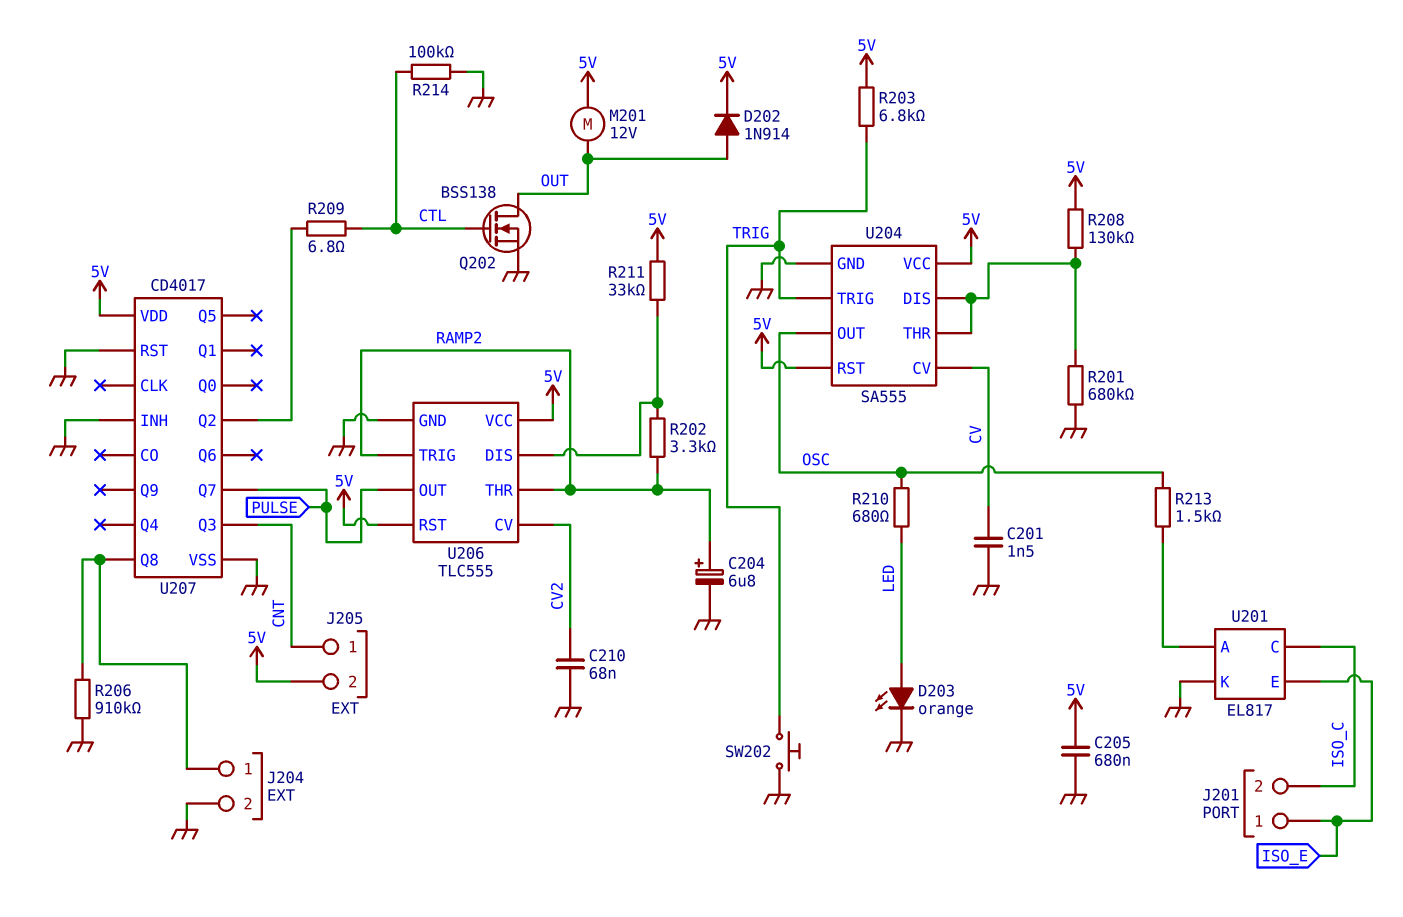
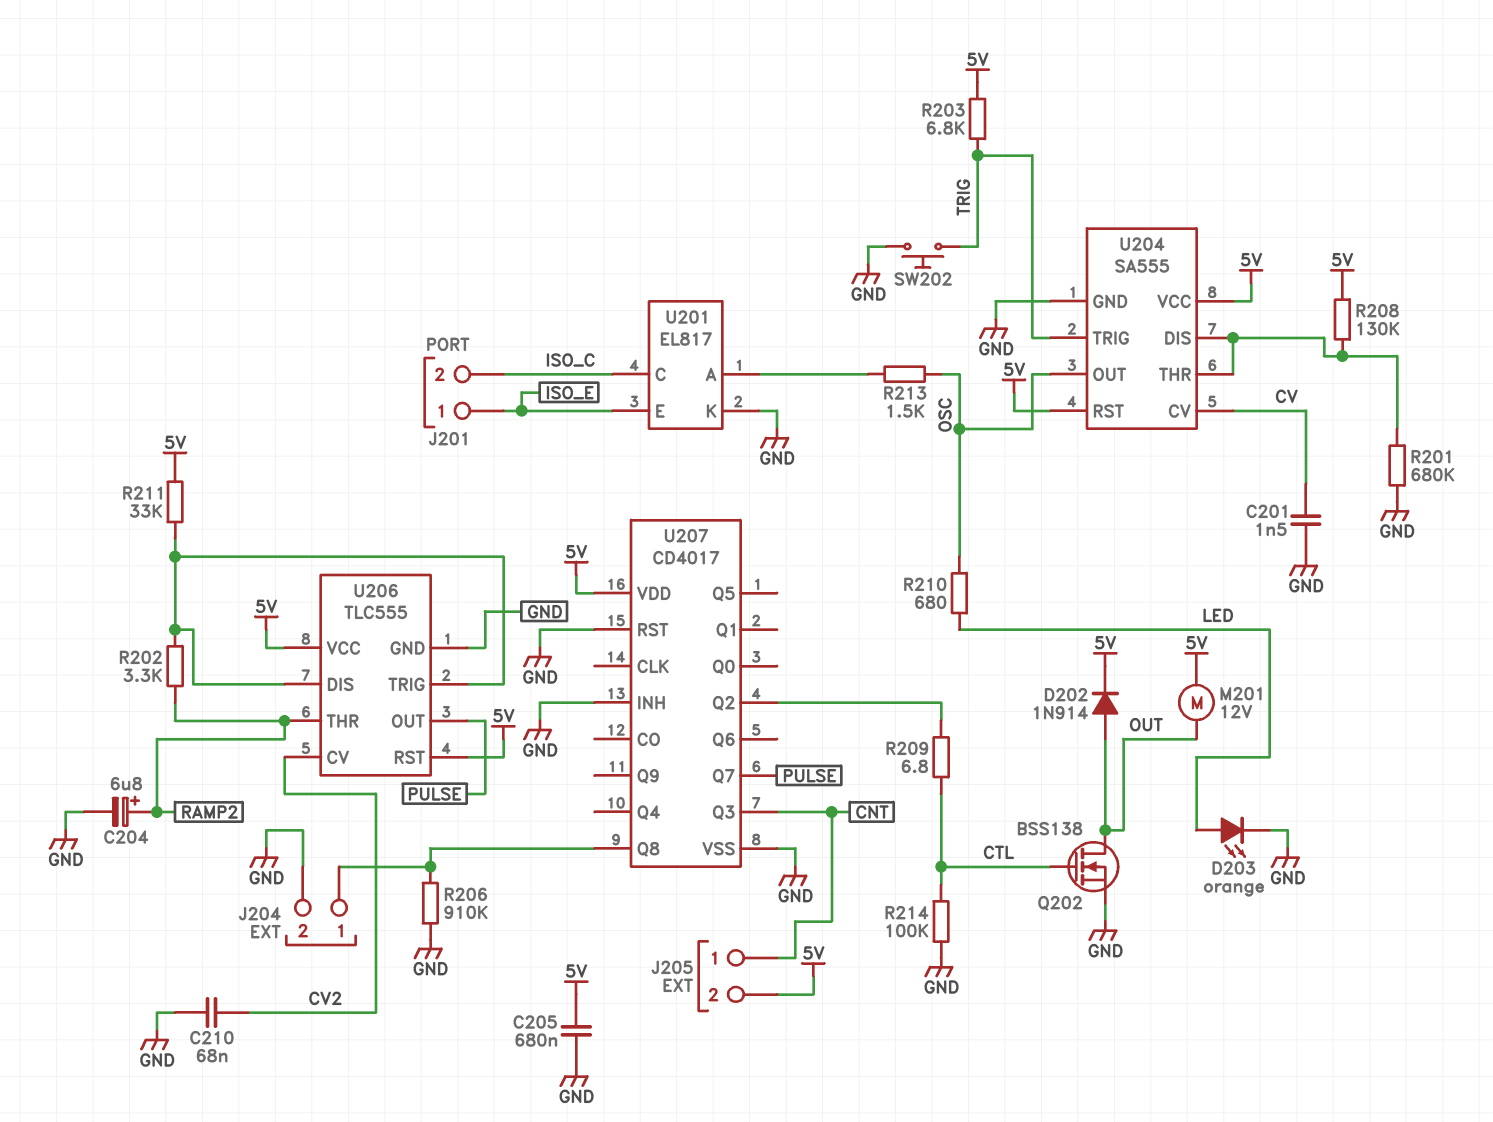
U206 pin TRIG: RAMP2 -> U206/DIS

